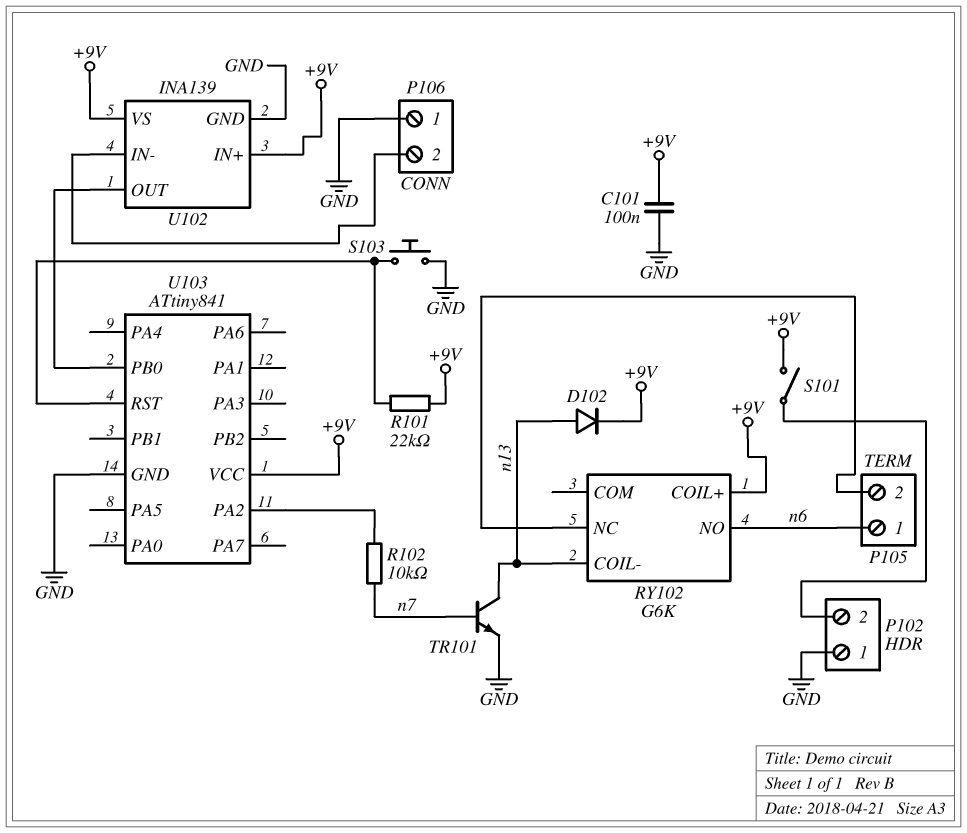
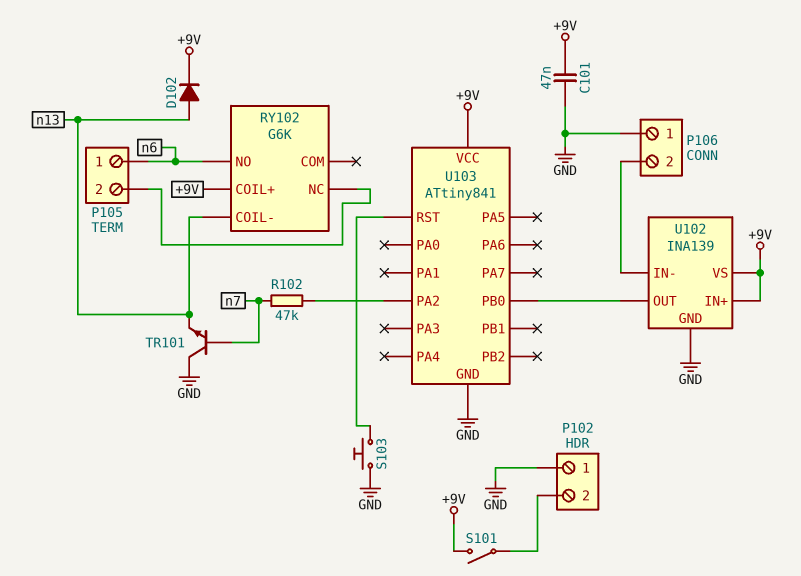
C101: 100nF (+9V, GND) -> 47nF (+9V, GND)
R101: 22k (+9V, U103/RST) -> none
R102: 10k (U103/PA2, n7) -> 47k (U103/PA2, n7)
TR101: NPN (B n7, C n13, E GND) -> NPN (B n7, C GND, E n13)

